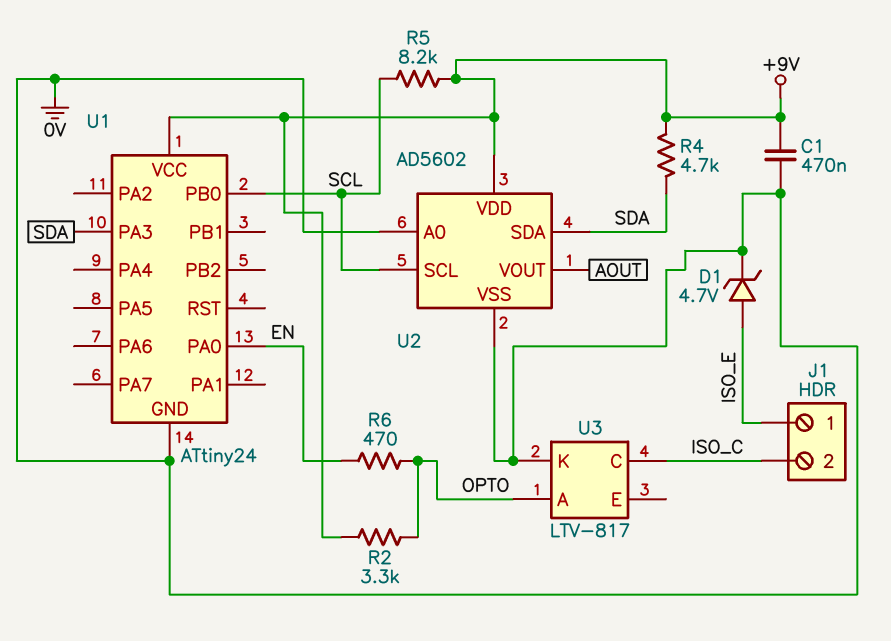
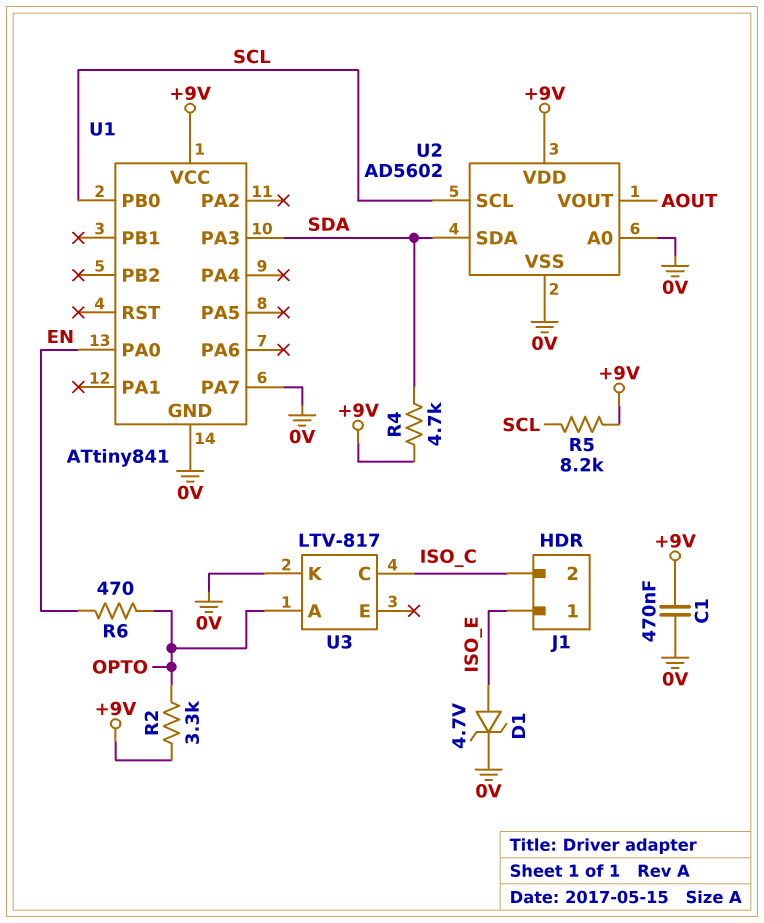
U1: ATtiny24 -> ATtiny841
U1 pin PA7: none -> 0V

